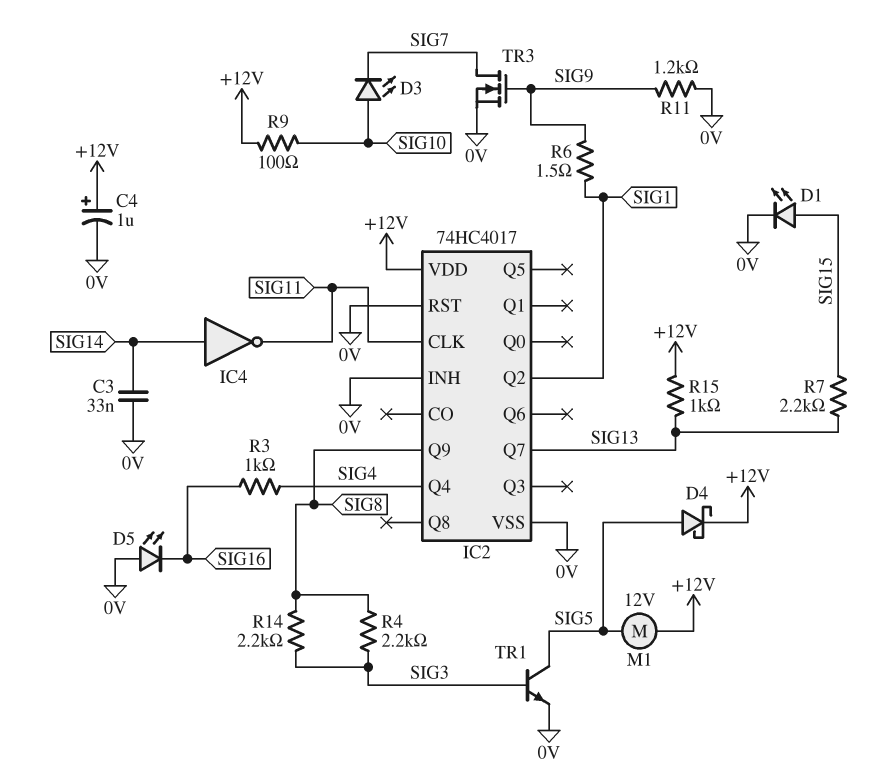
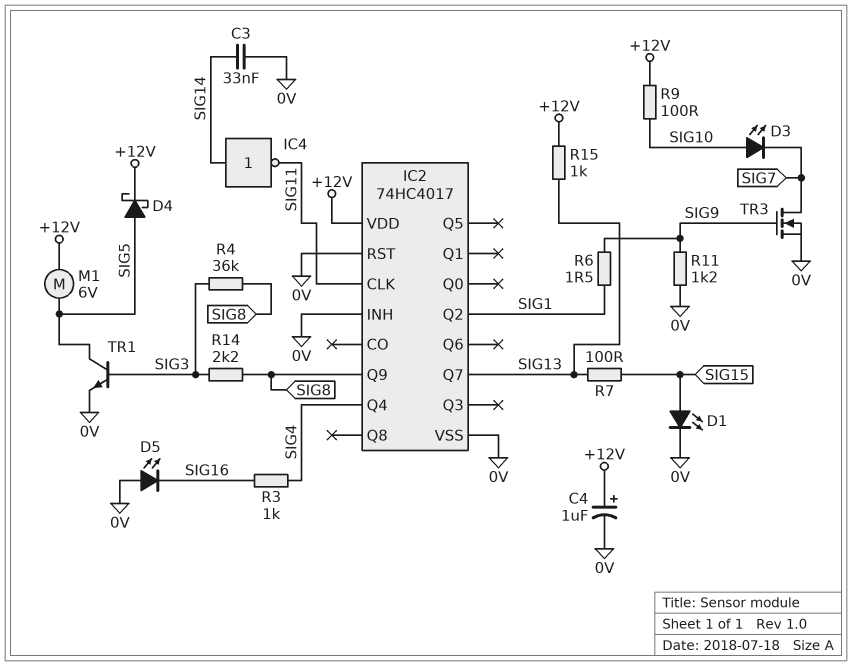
M1: motor 12V (+12V, SIG5) -> motor 6V (+12V, SIG5)
R4: 2.2k (SIG3, SIG8) -> 36k (SIG3, SIG8)
R7: 2.2k (SIG13, SIG15) -> 100 (SIG13, SIG15)

